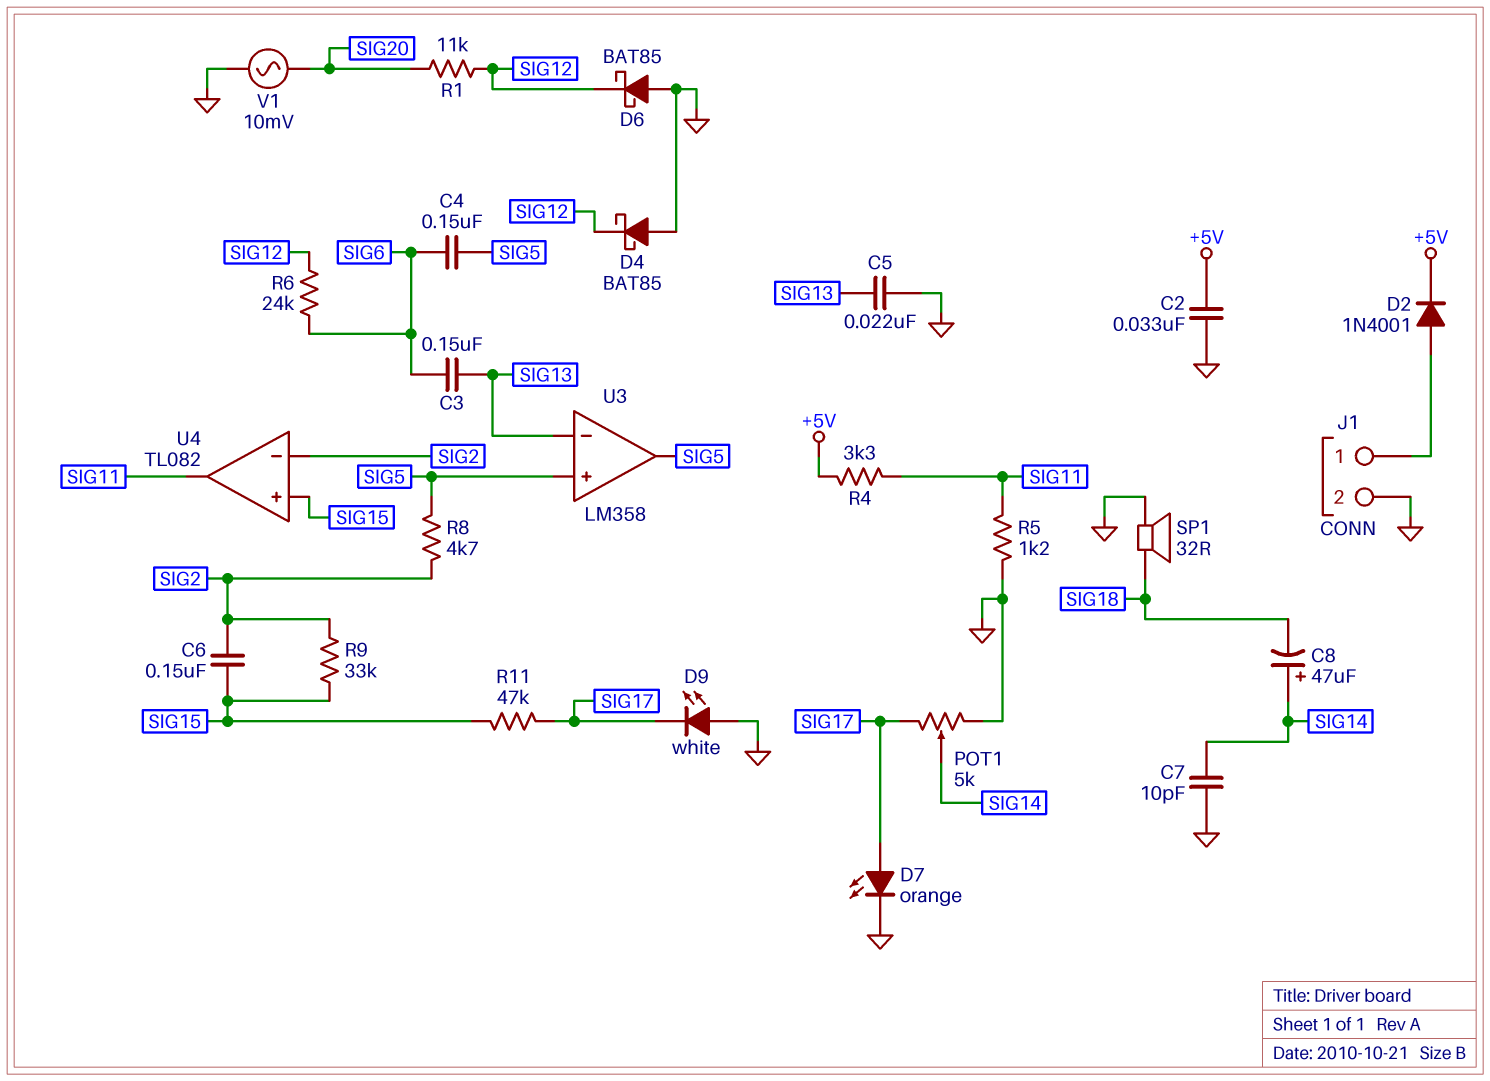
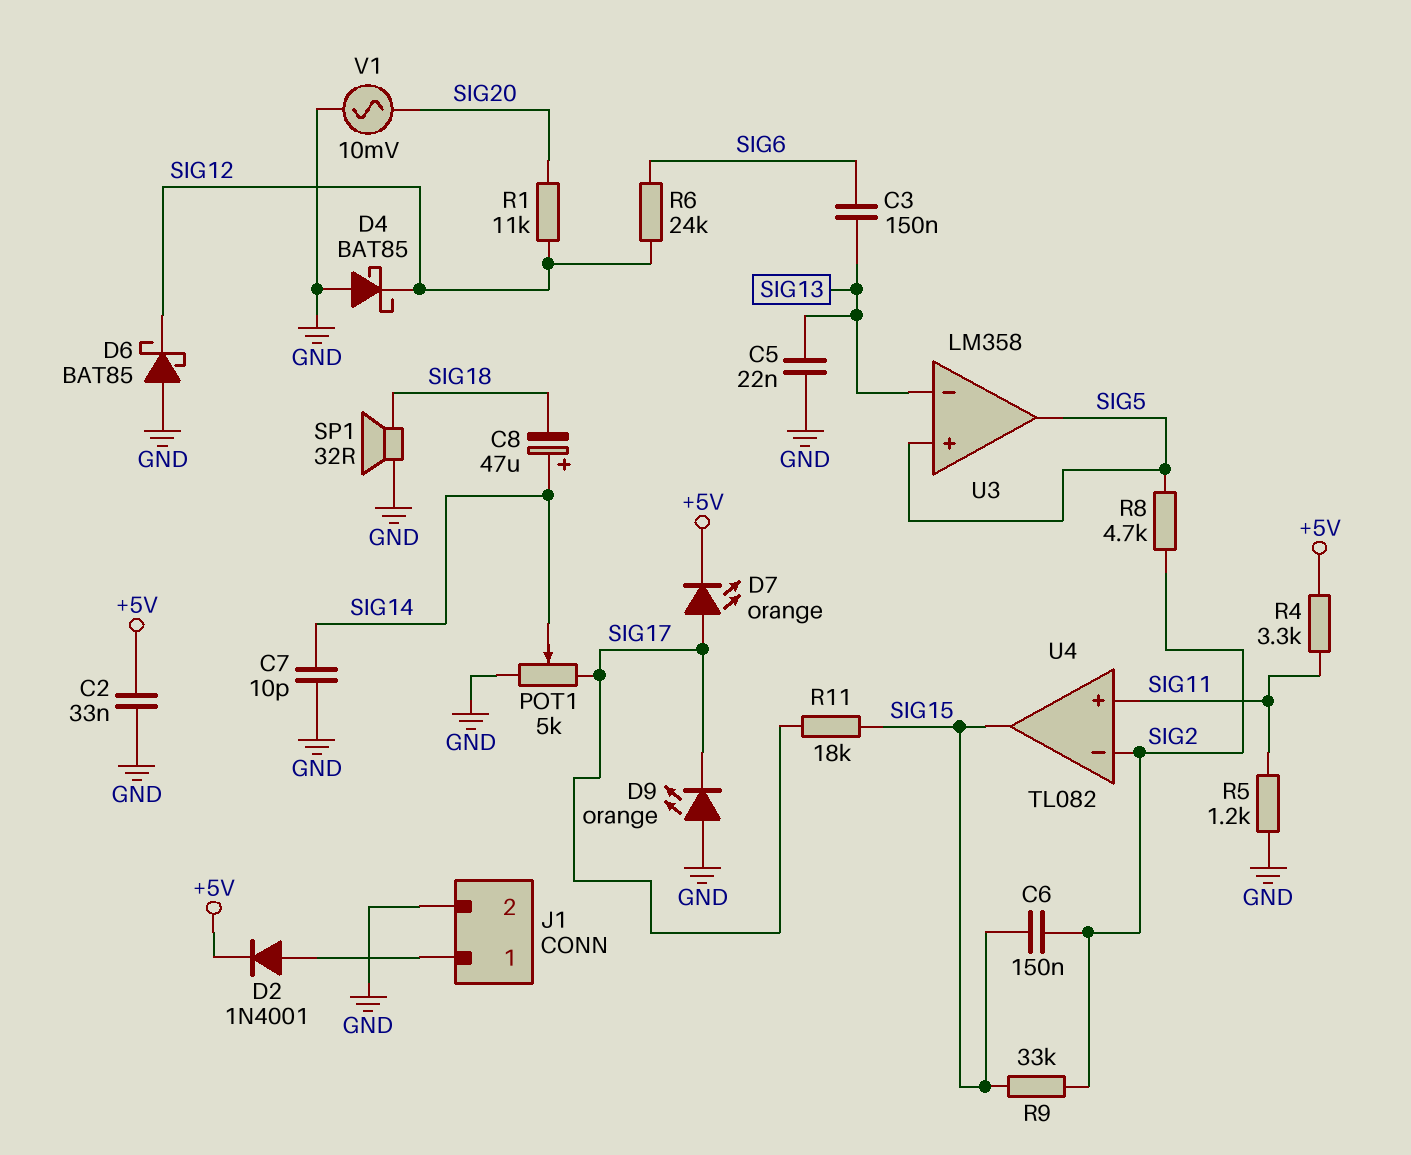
C4: 150nF (SIG5, SIG6) -> none
D7: LED orange (A SIG17, K GND) -> LED orange (A SIG17, K +5V)
D9: LED white (A GND, K SIG17) -> LED orange (A GND, K SIG17)
R11: 47k (SIG15, SIG17) -> 18k (SIG15, SIG17)
U4 pin in+: SIG15 -> SIG11
U4 pin out: SIG11 -> SIG15

